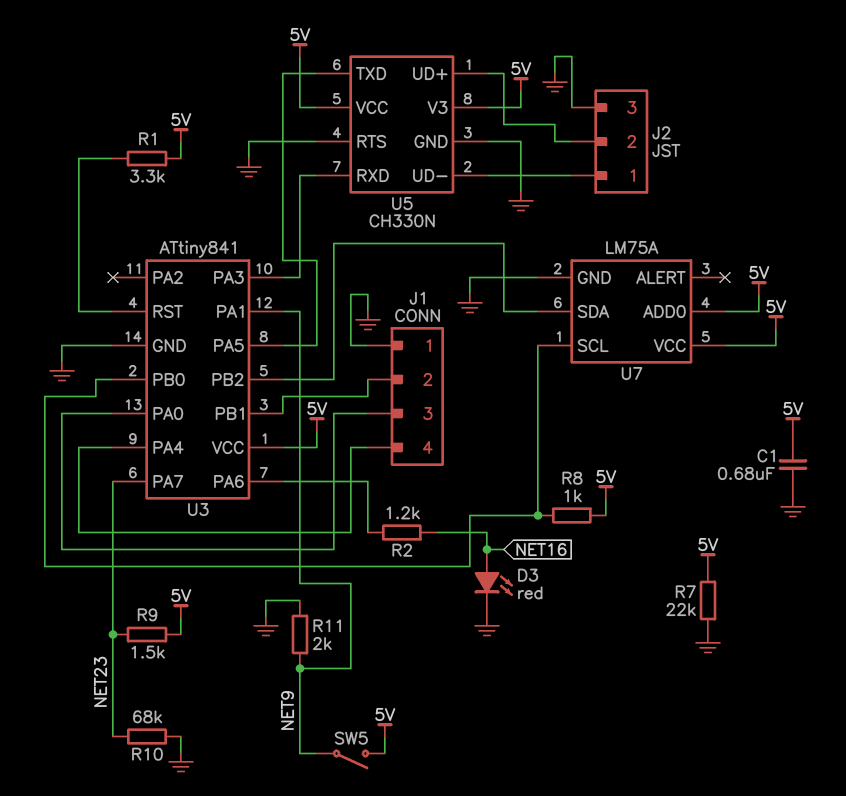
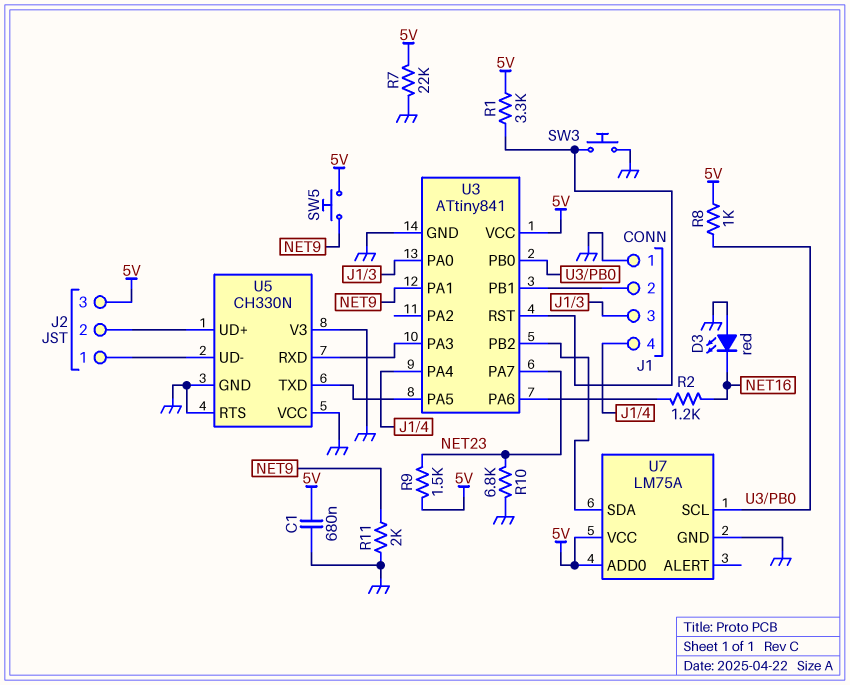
D3: LED red (A NET16, K GND) -> LED red (A GND, K NET16)
J2 pin 3: GND -> 5V
R10: 68k (GND, NET23) -> 6.8k (GND, NET23)
SW3: none -> button (GND, U3/RST)
SW5: switch (5V, NET9) -> button (5V, NET9)
U5 pin V3: 5V -> GND
U5 pin VCC: 5V -> GND

